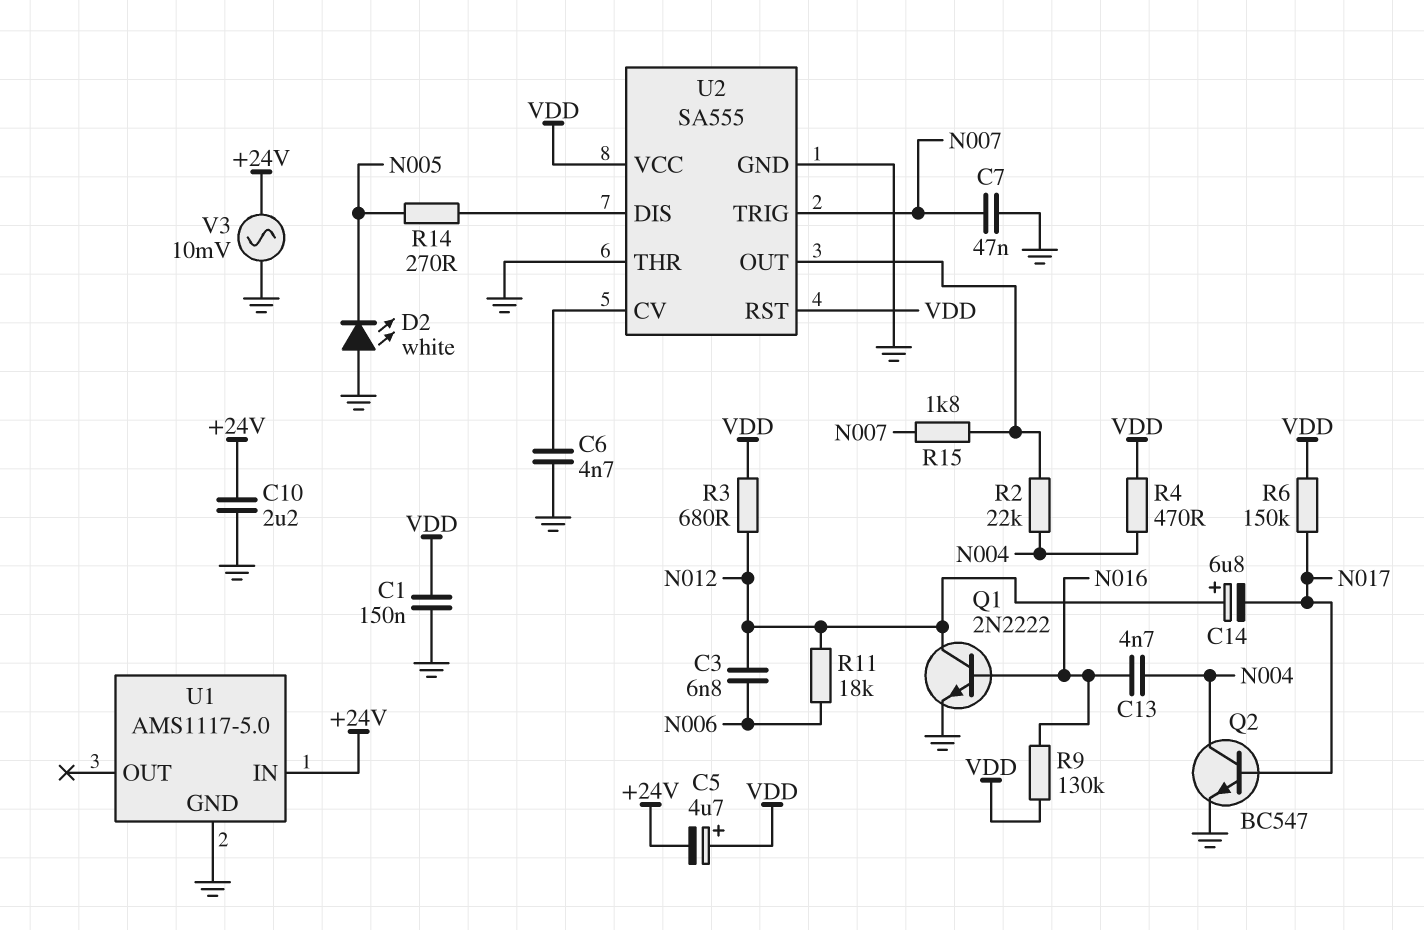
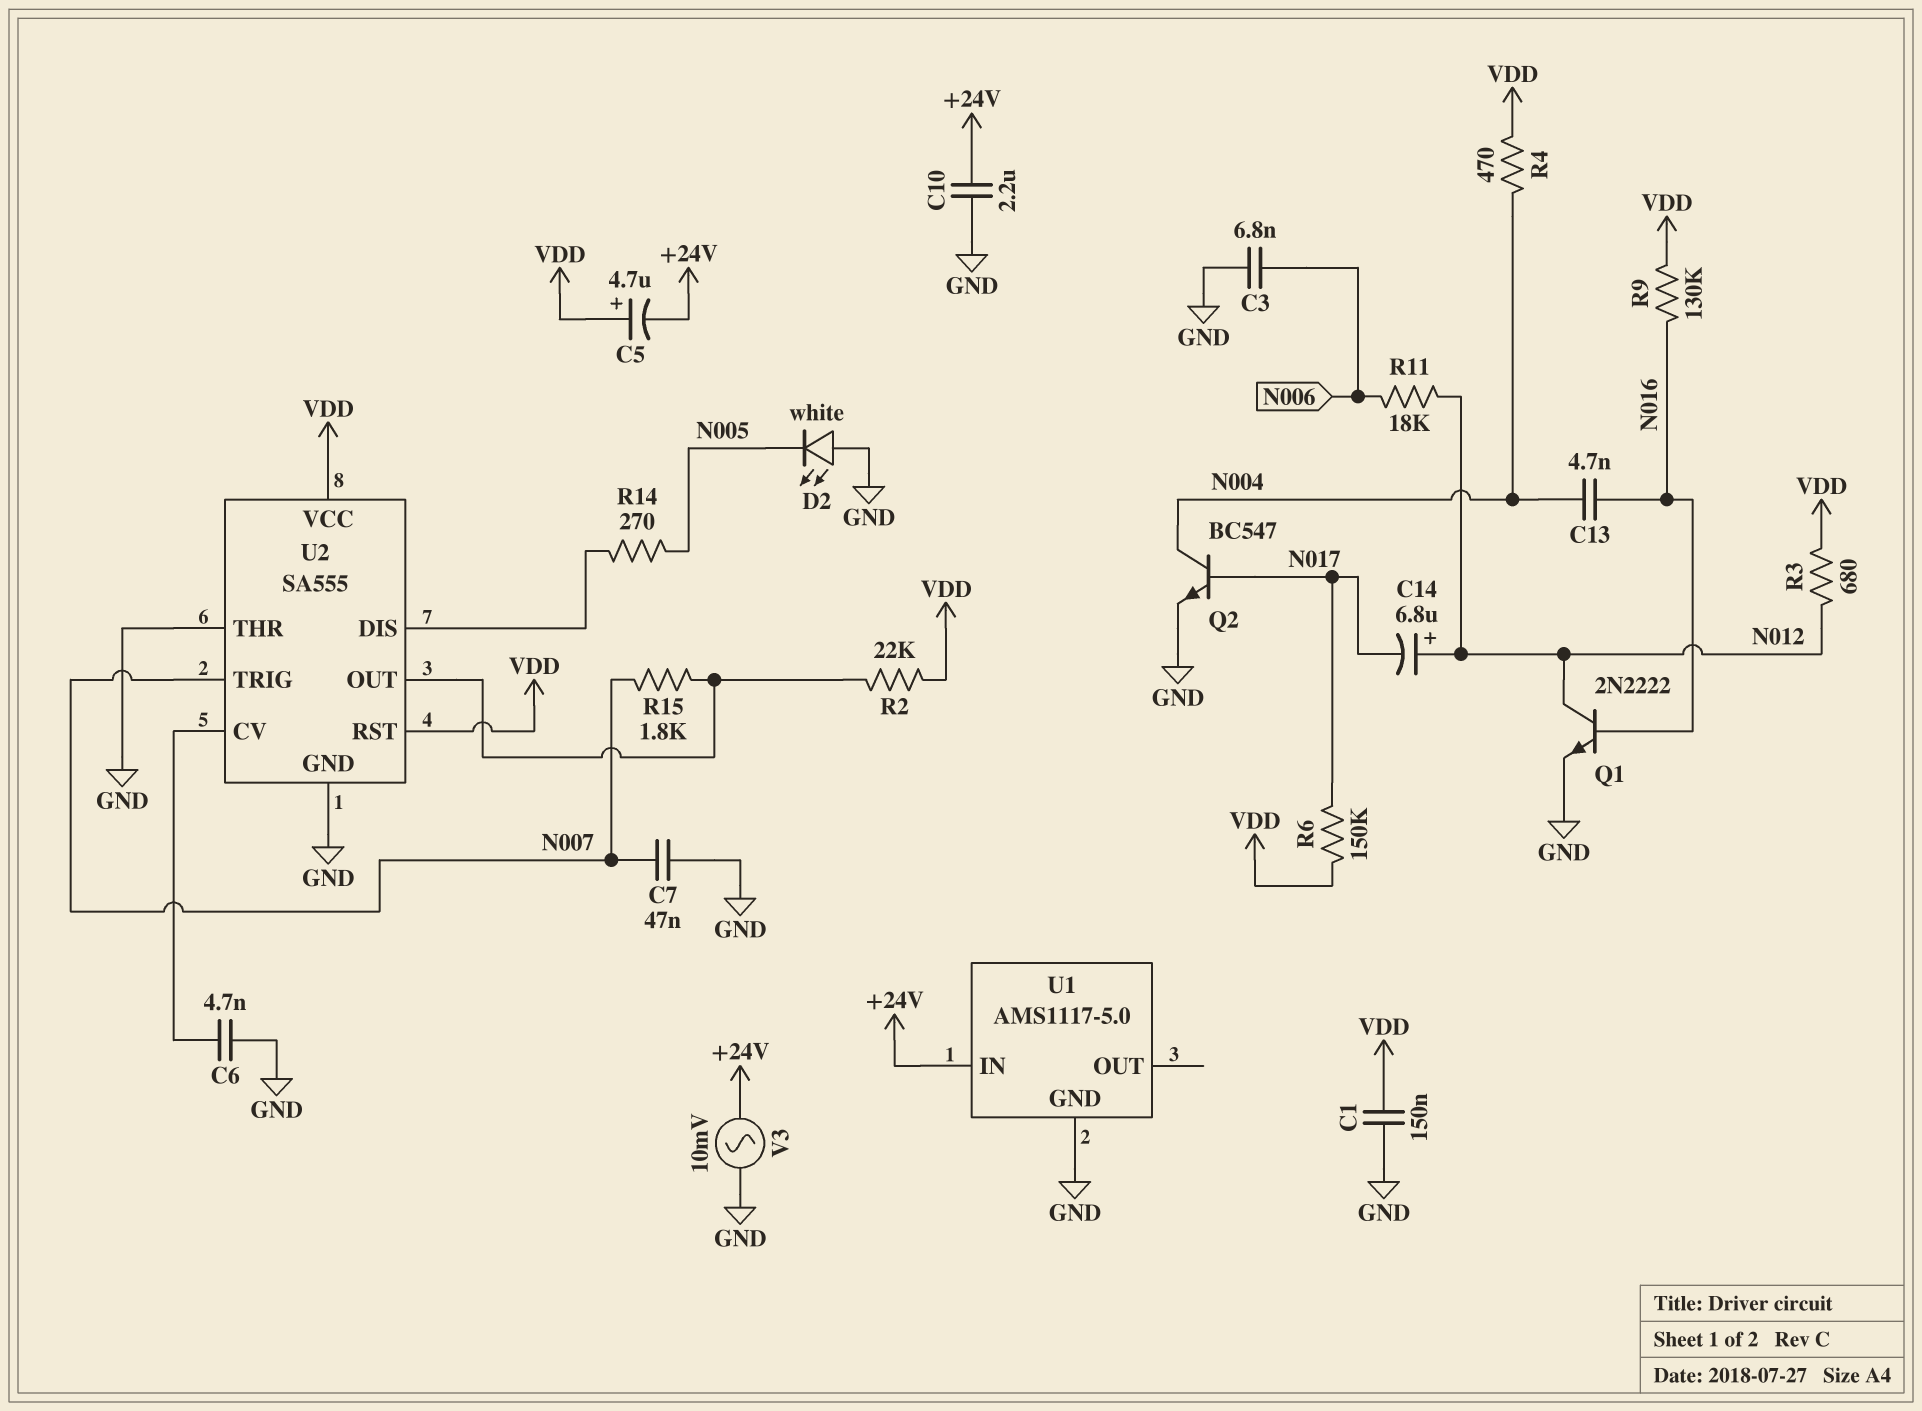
C3: 6.8nF (N006, N012) -> 6.8nF (GND, N006)
R2: 22k (N004, U2/OUT) -> 22k (U2/OUT, VDD)

